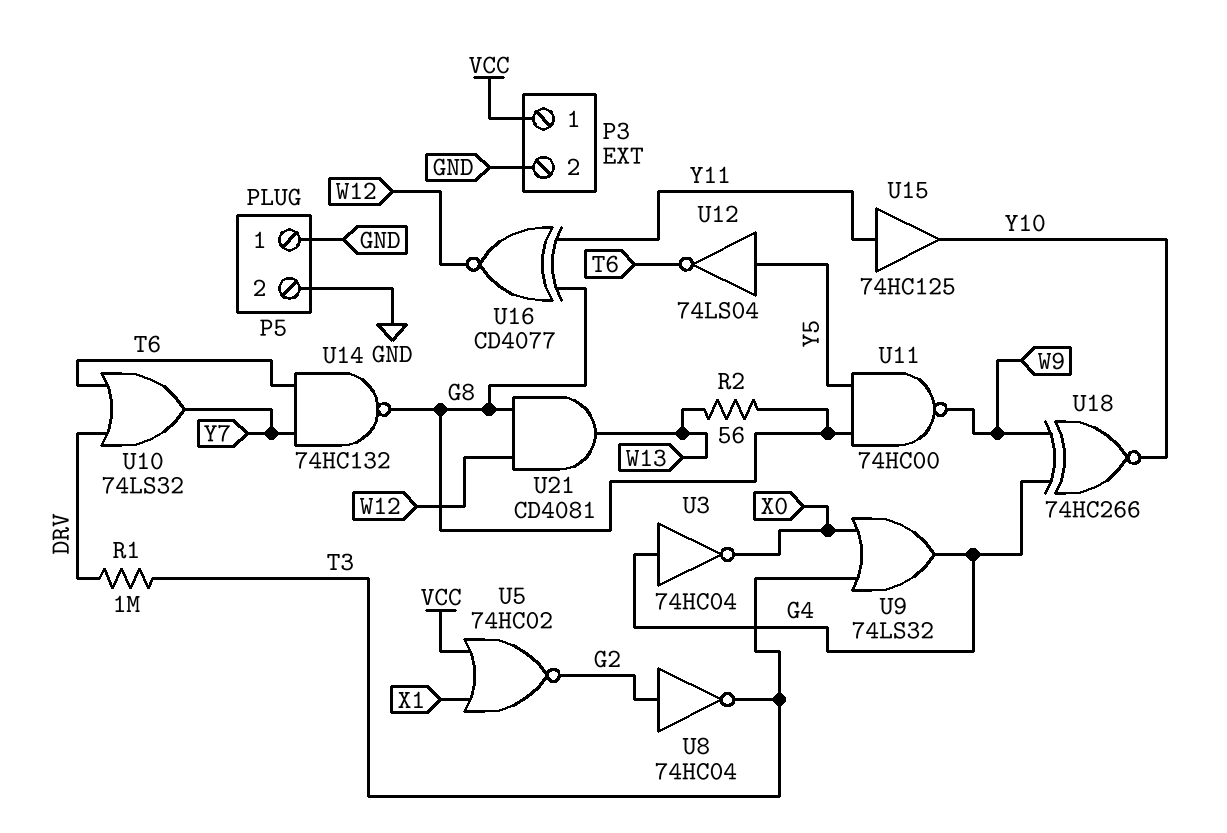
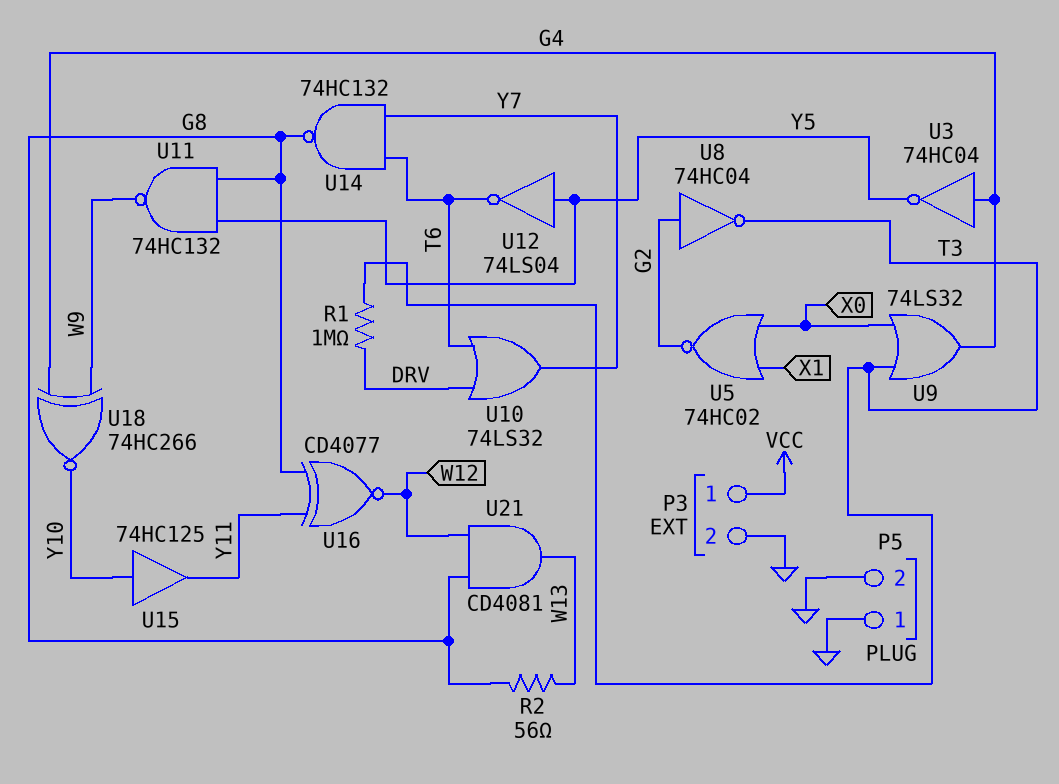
U3: NOT 74HC04 (in G4, out X0) -> NOT 74HC04 (in G4, out Y5)
U5: NOR 74HC02 (in VCC, in X1, out G2) -> NOR 74HC02 (in X0, in X1, out G2)
U11: NAND 74HC00 (in G8, in Y5, out W9) -> NAND 74HC132 (in G8, in Y5, out W9)
U15: buffer 74HC125 (in Y11, out Y10) -> buffer 74HC125 (in Y10, out Y11)

